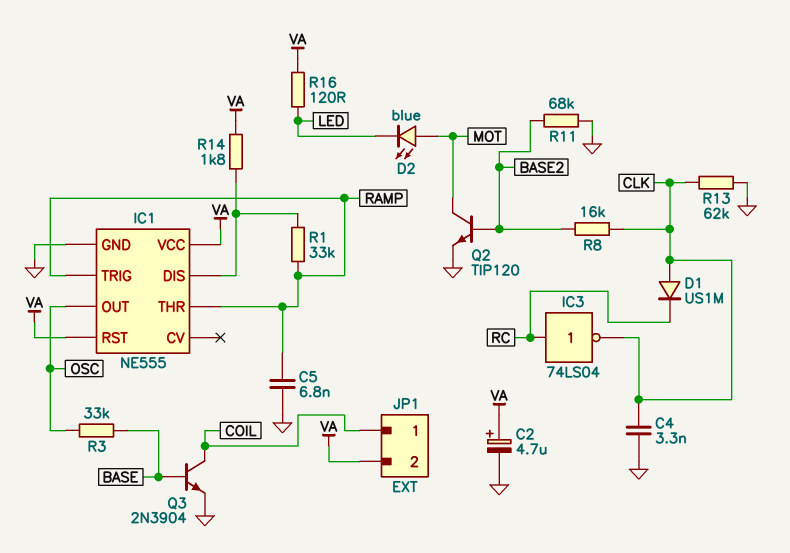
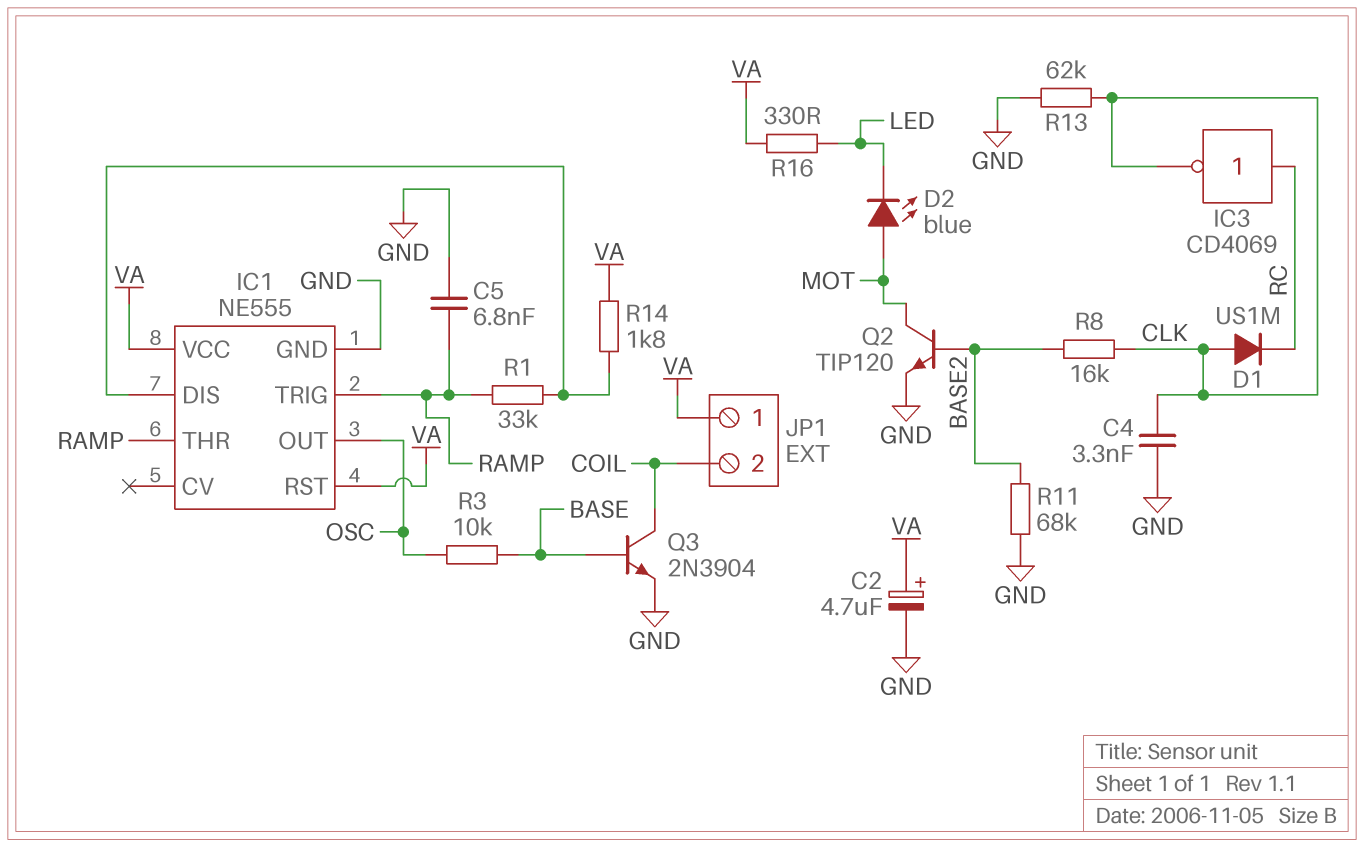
IC3: NOT 74LS04 (in RC, out CLK) -> NOT CD4069 (in RC, out CLK)
JP1 pin 1: COIL -> VA
JP1 pin 2: VA -> COIL
R3: 33k (BASE, OSC) -> 10k (BASE, OSC)
R16: 120 (LED, VA) -> 330 (LED, VA)

